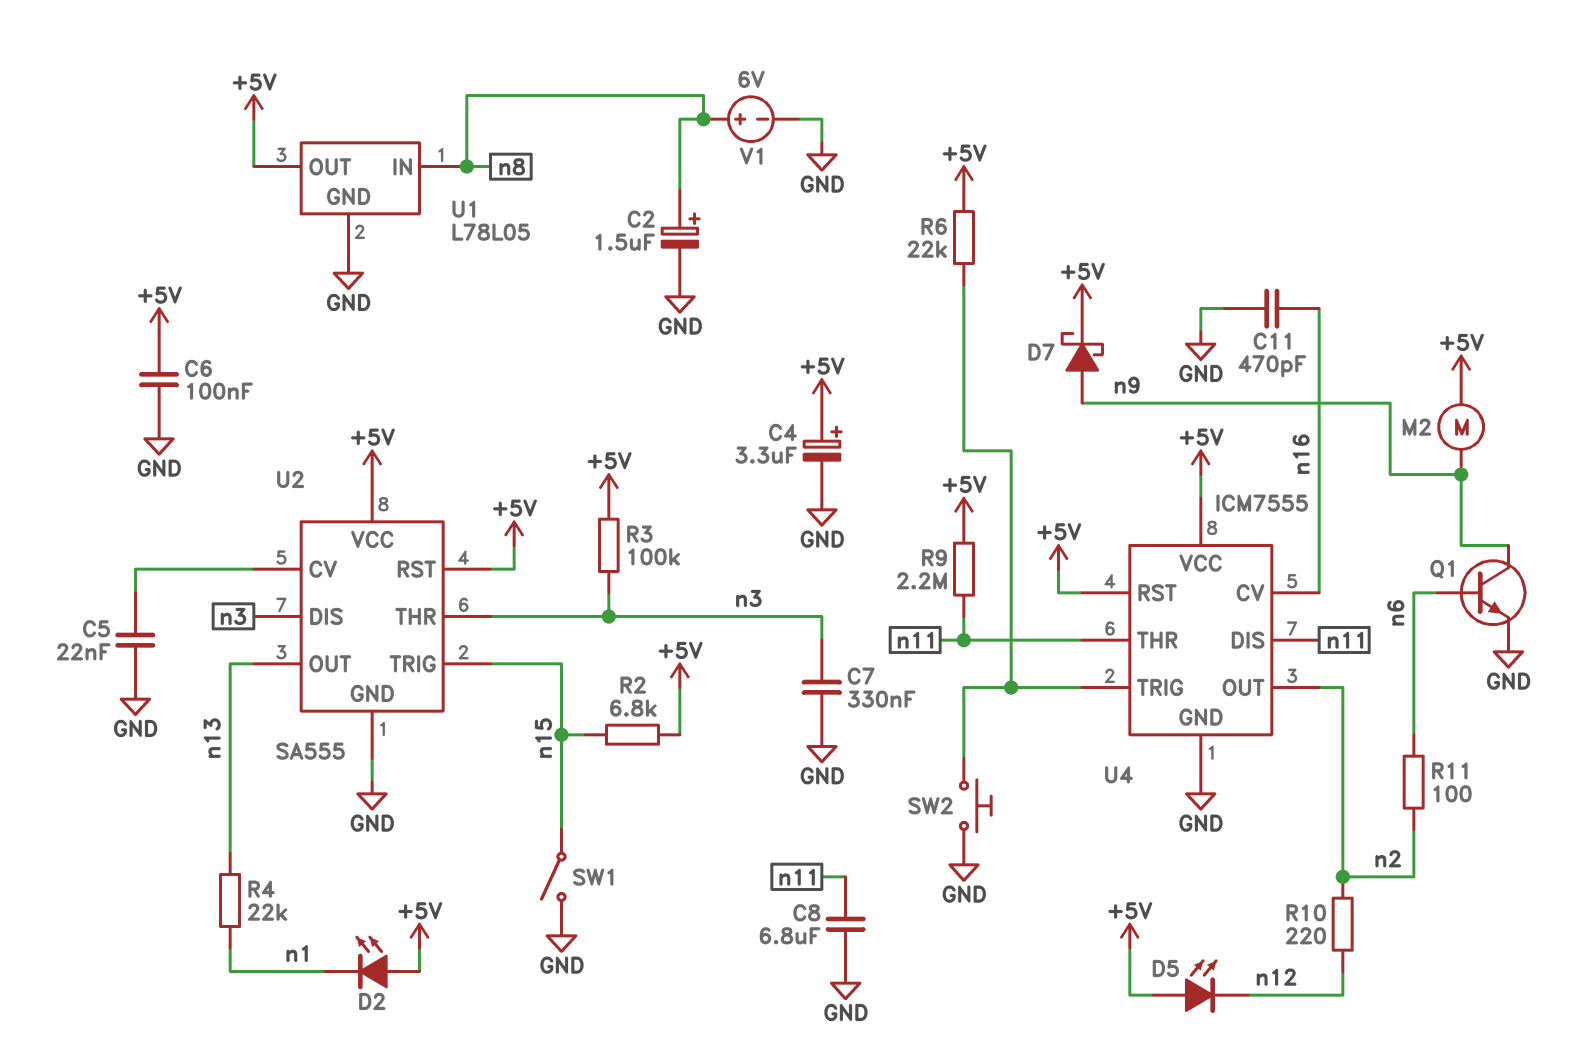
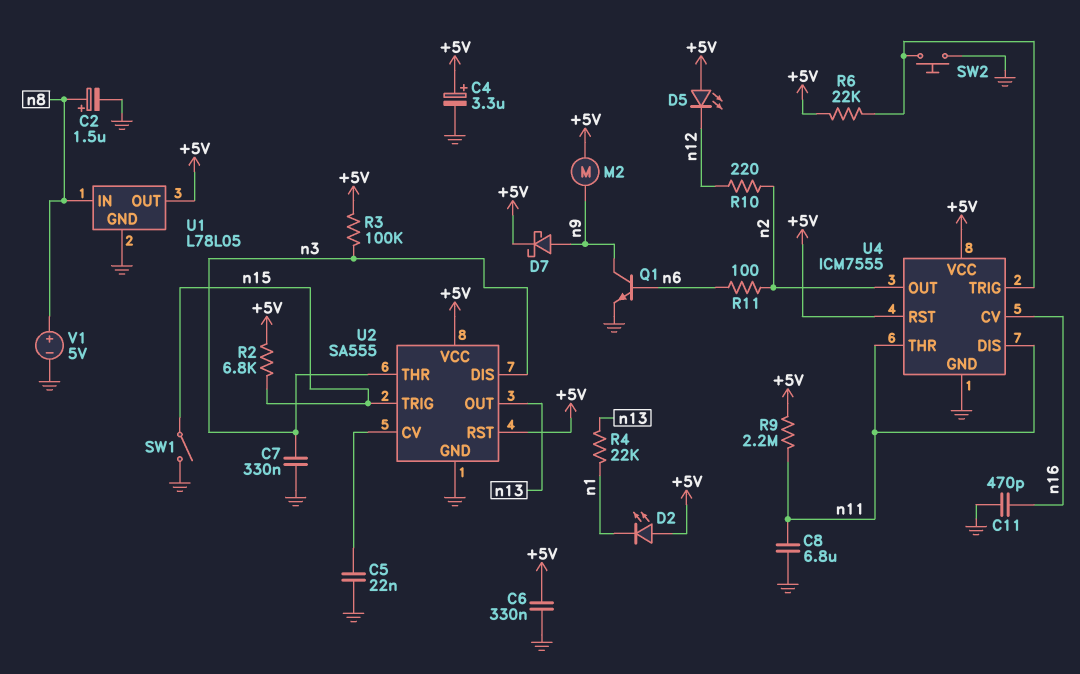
C6: 100nF (+5V, GND) -> 330nF (+5V, GND)
V1: 6V (plus n8, minus GND) -> 5V (plus n8, minus GND)

